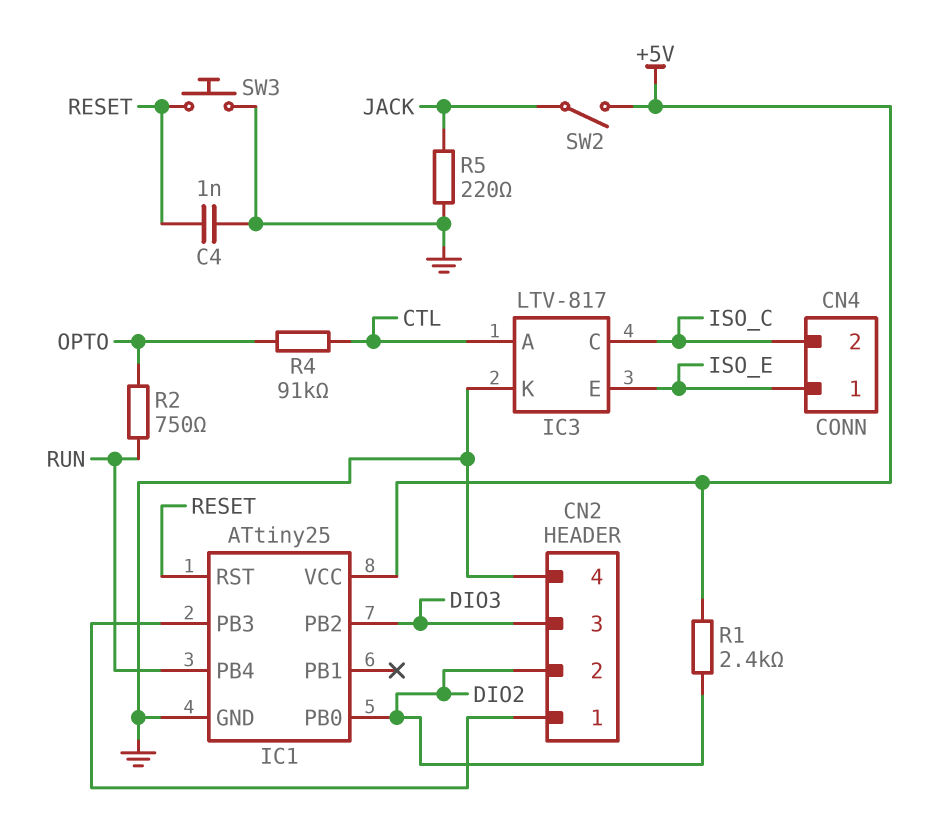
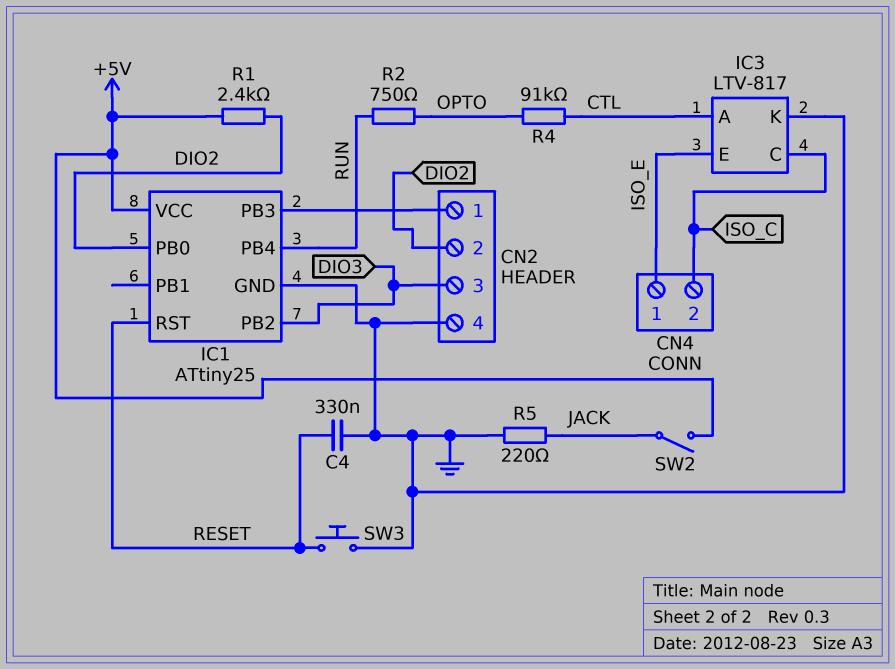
C4: 1nF (GND, RESET) -> 330nF (GND, RESET)

